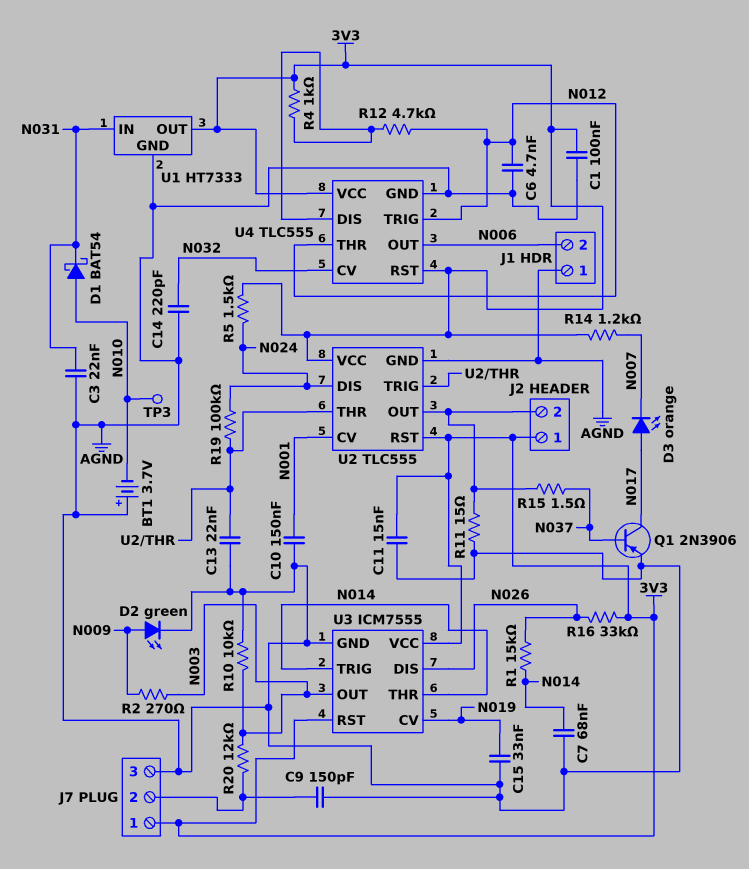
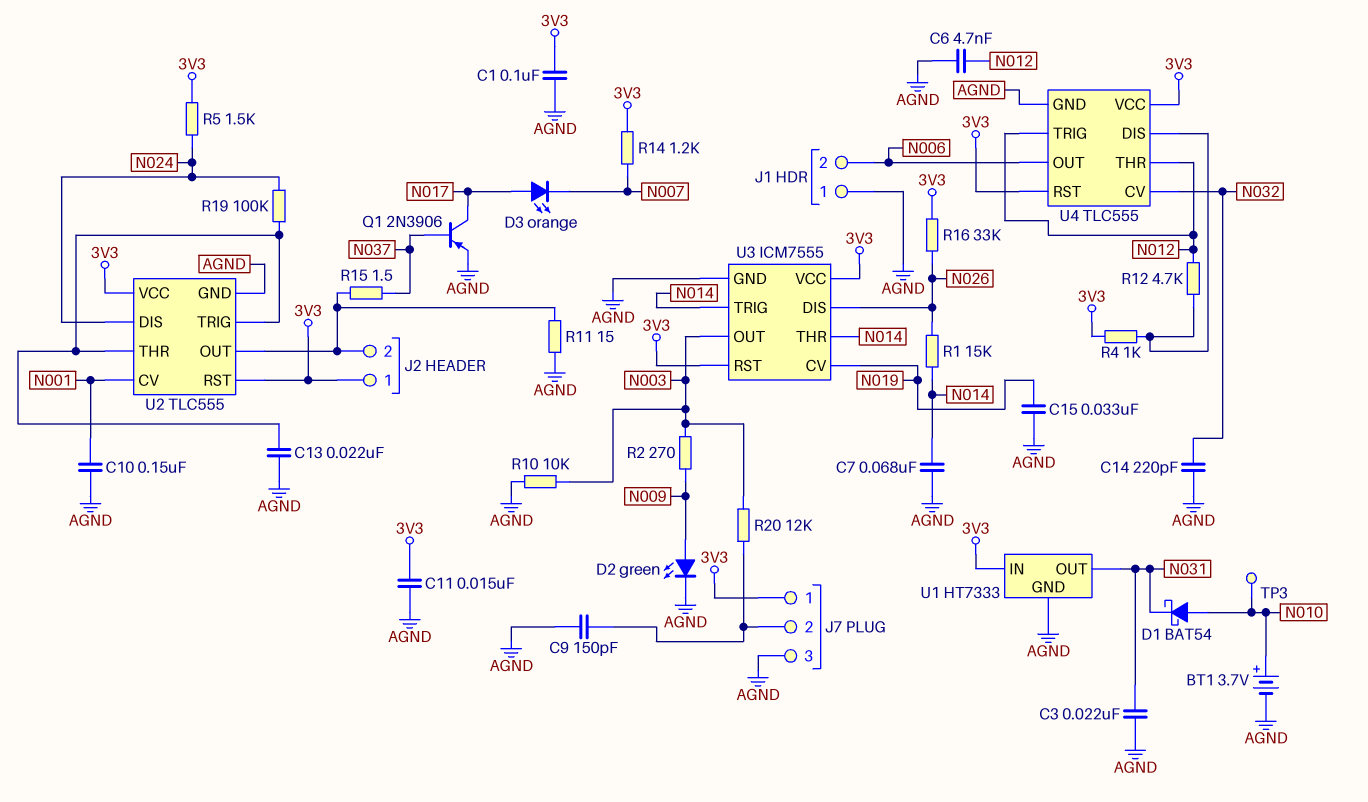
BT1: 3.7V (plus AGND, minus N010) -> 3.7V (plus N010, minus AGND)
U1 pin IN: N031 -> 3V3
U1 pin OUT: 3V3 -> N031

